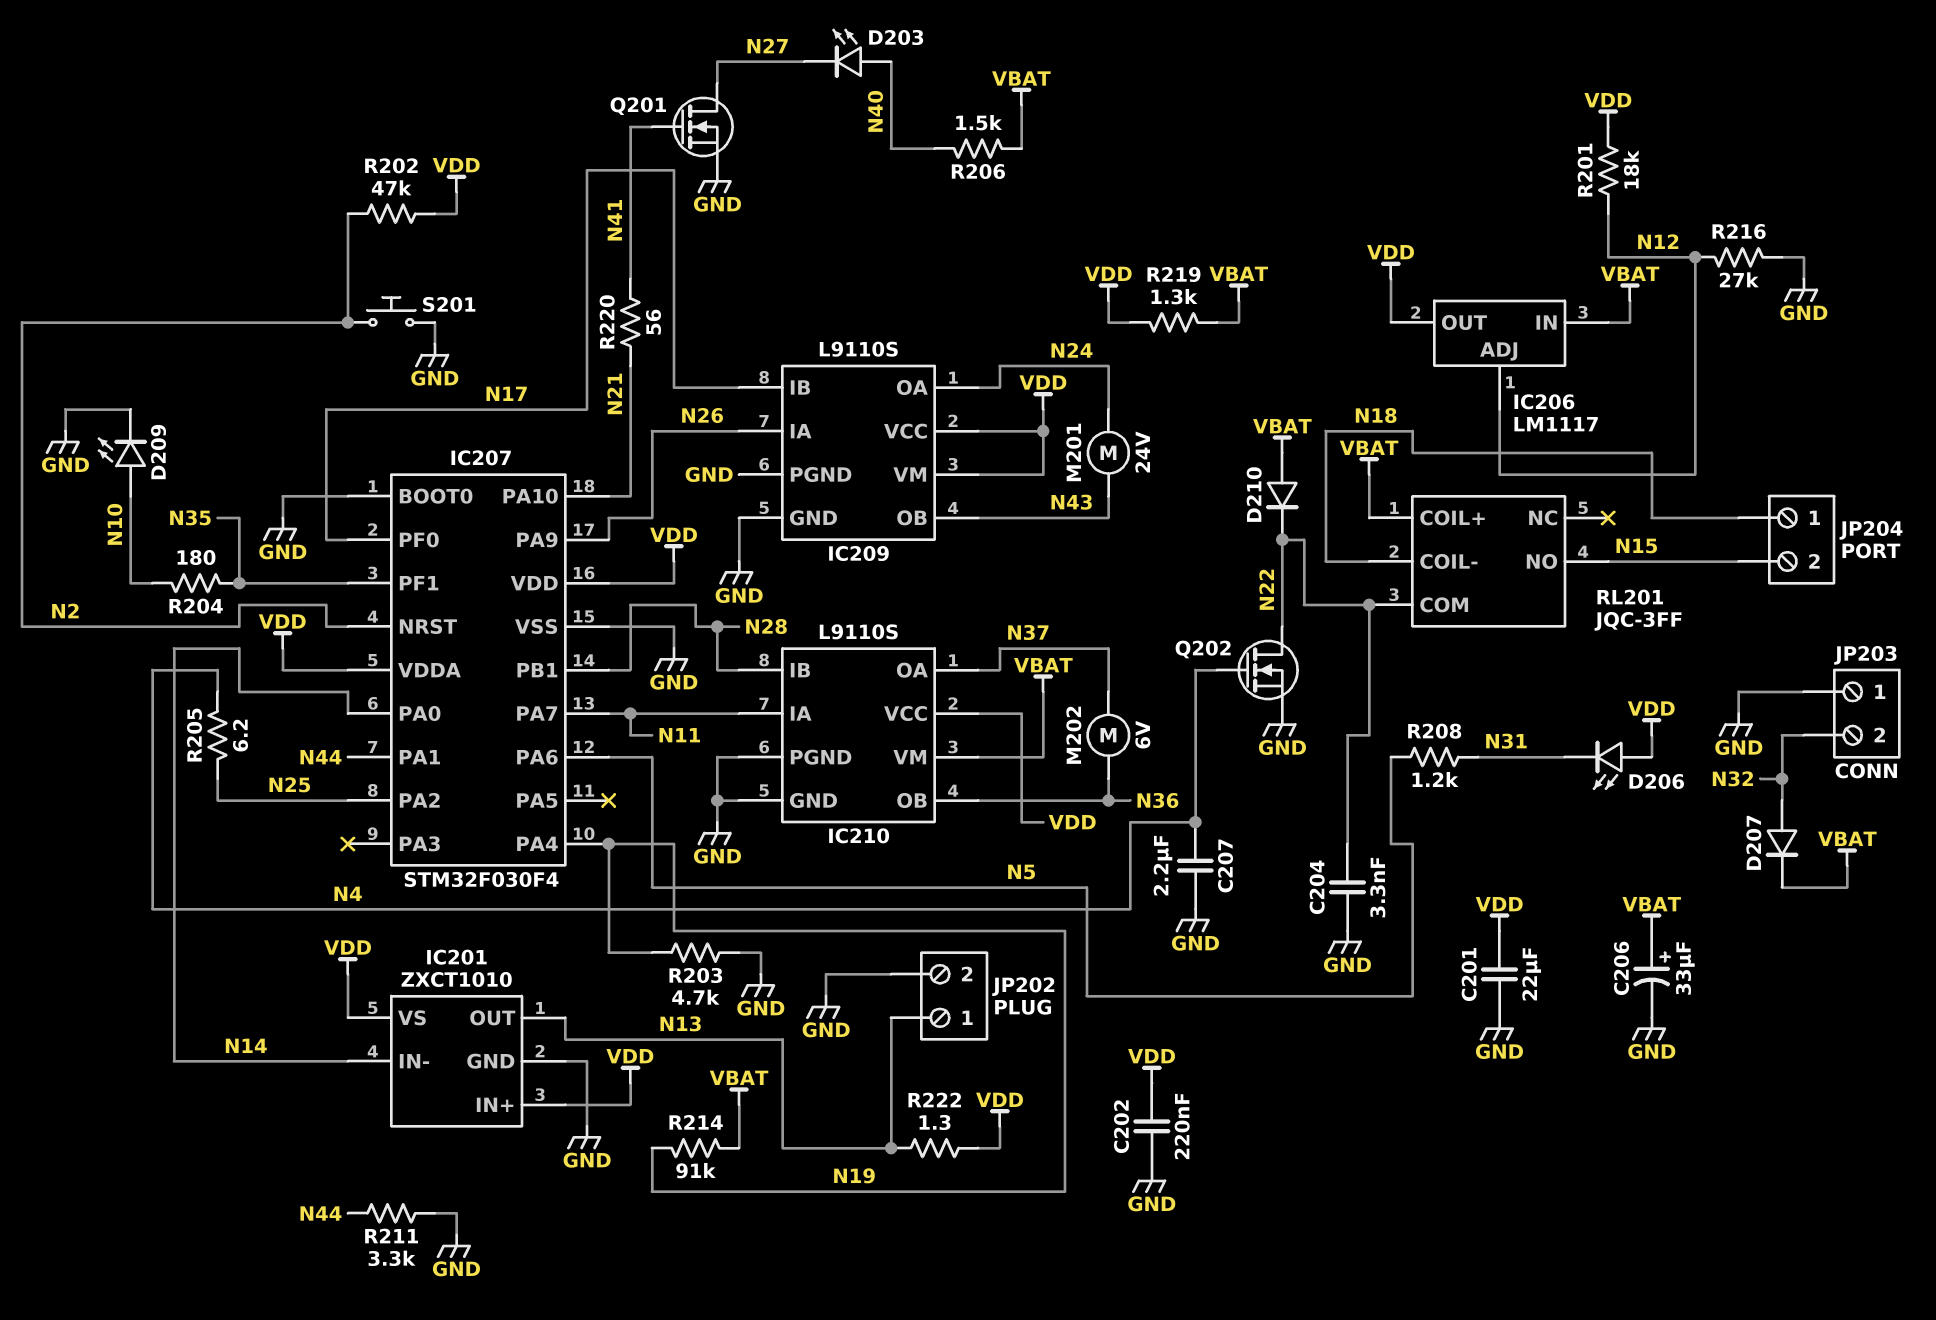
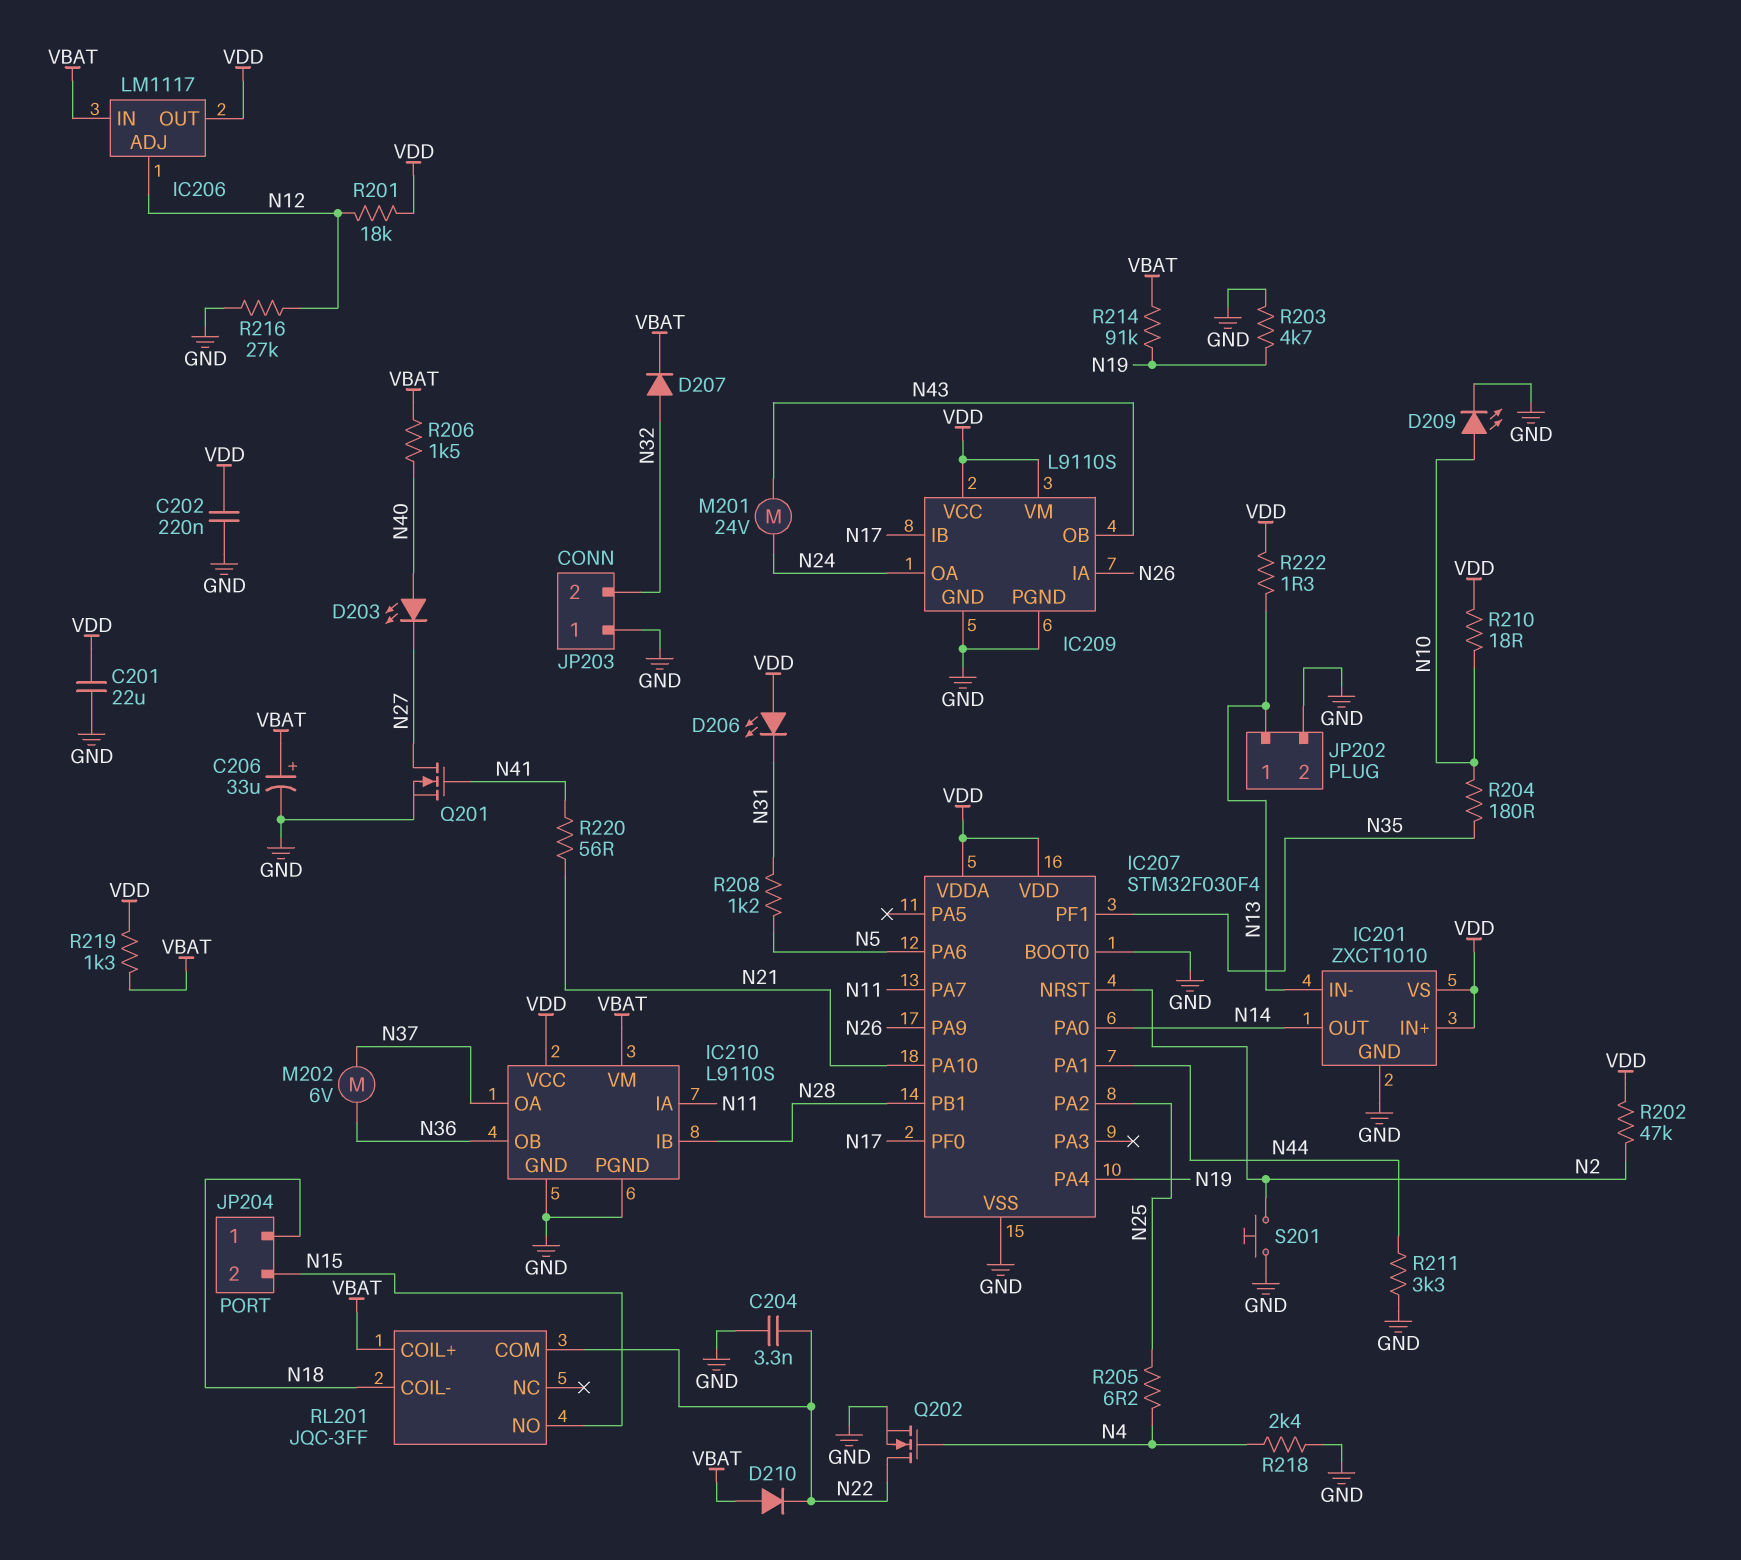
C207: 2.2uF (GND, N4) -> none
IC201 pin IN-: N14 -> N13
IC201 pin OUT: N13 -> N14
R210: none -> 18 (N10, VDD)
R218: none -> 2.4k (GND, N4)

